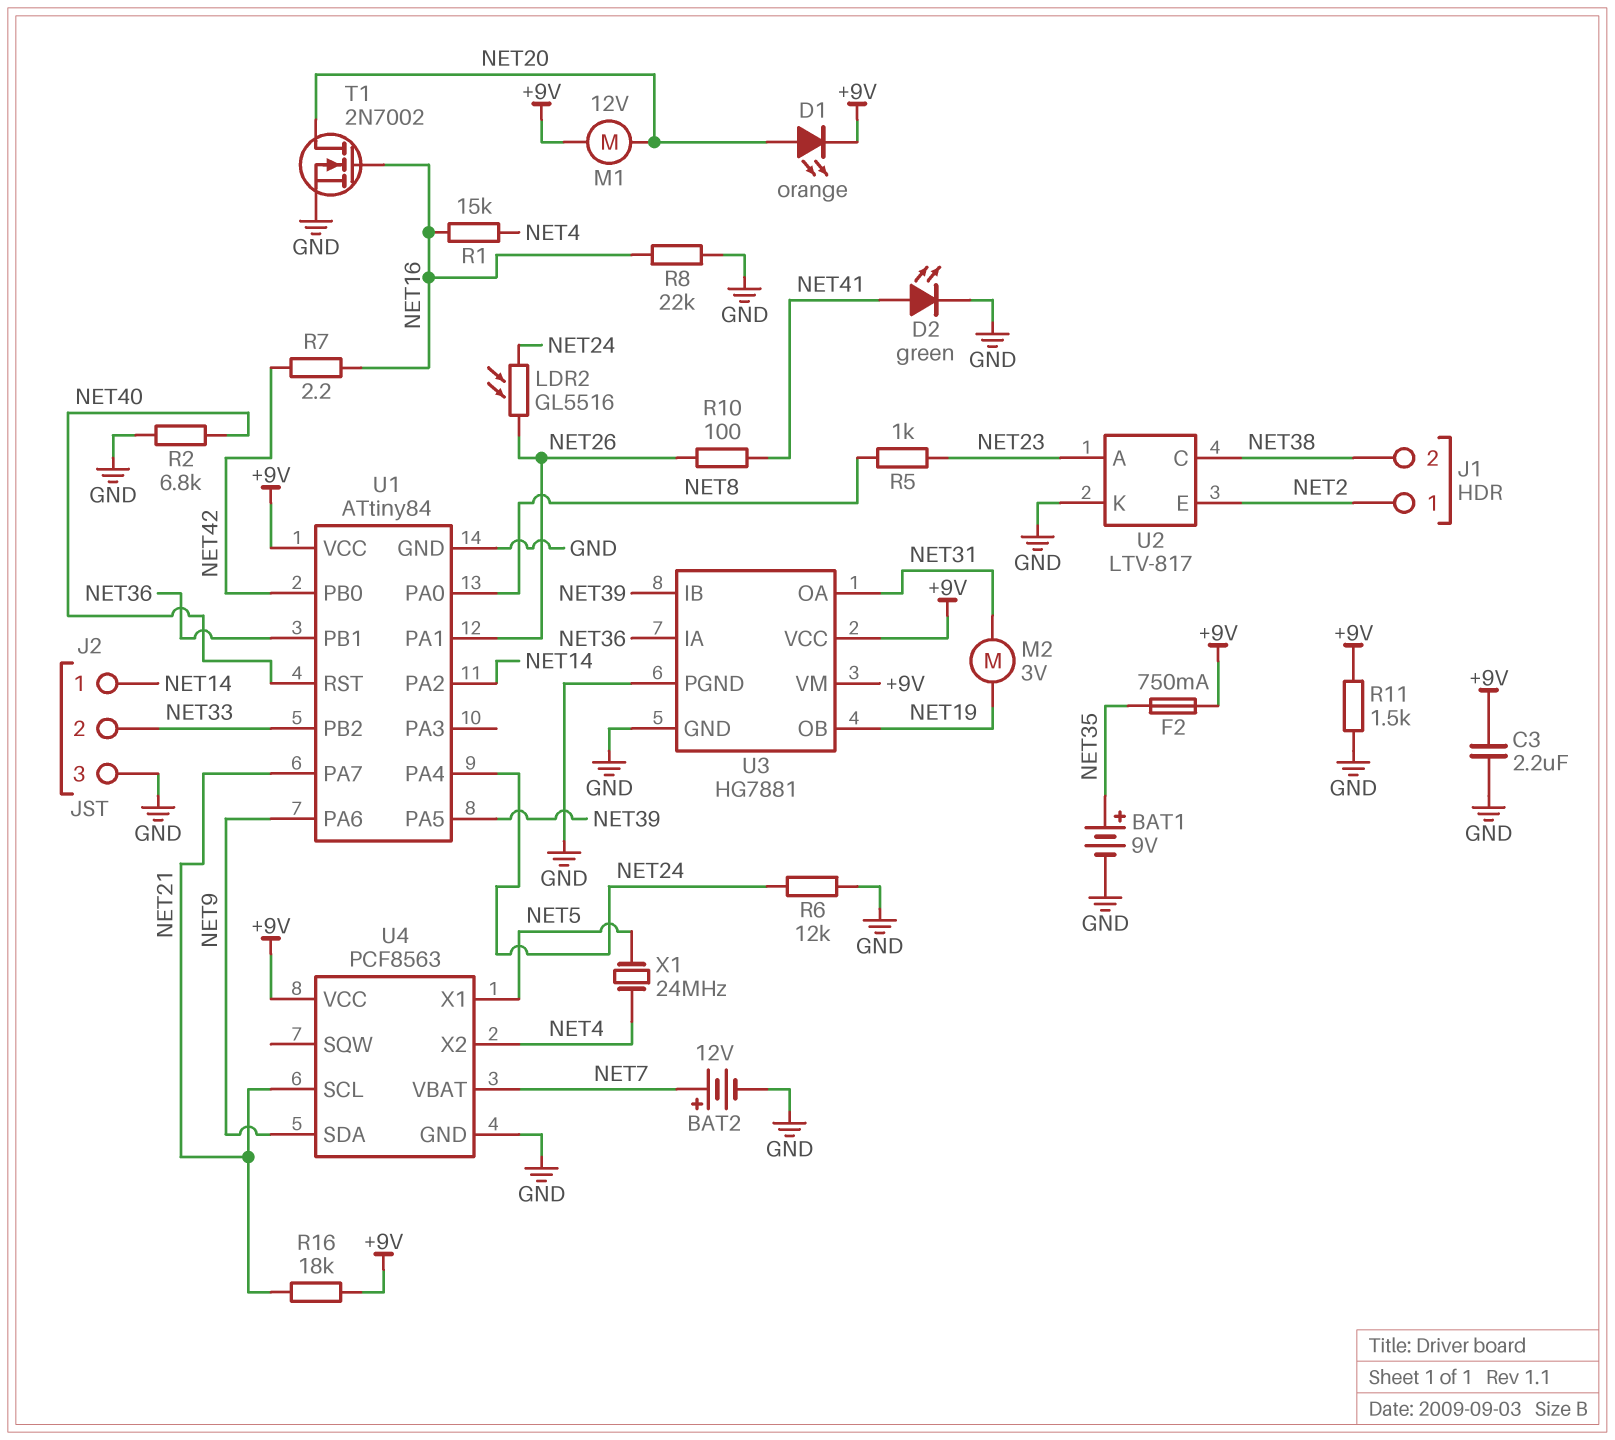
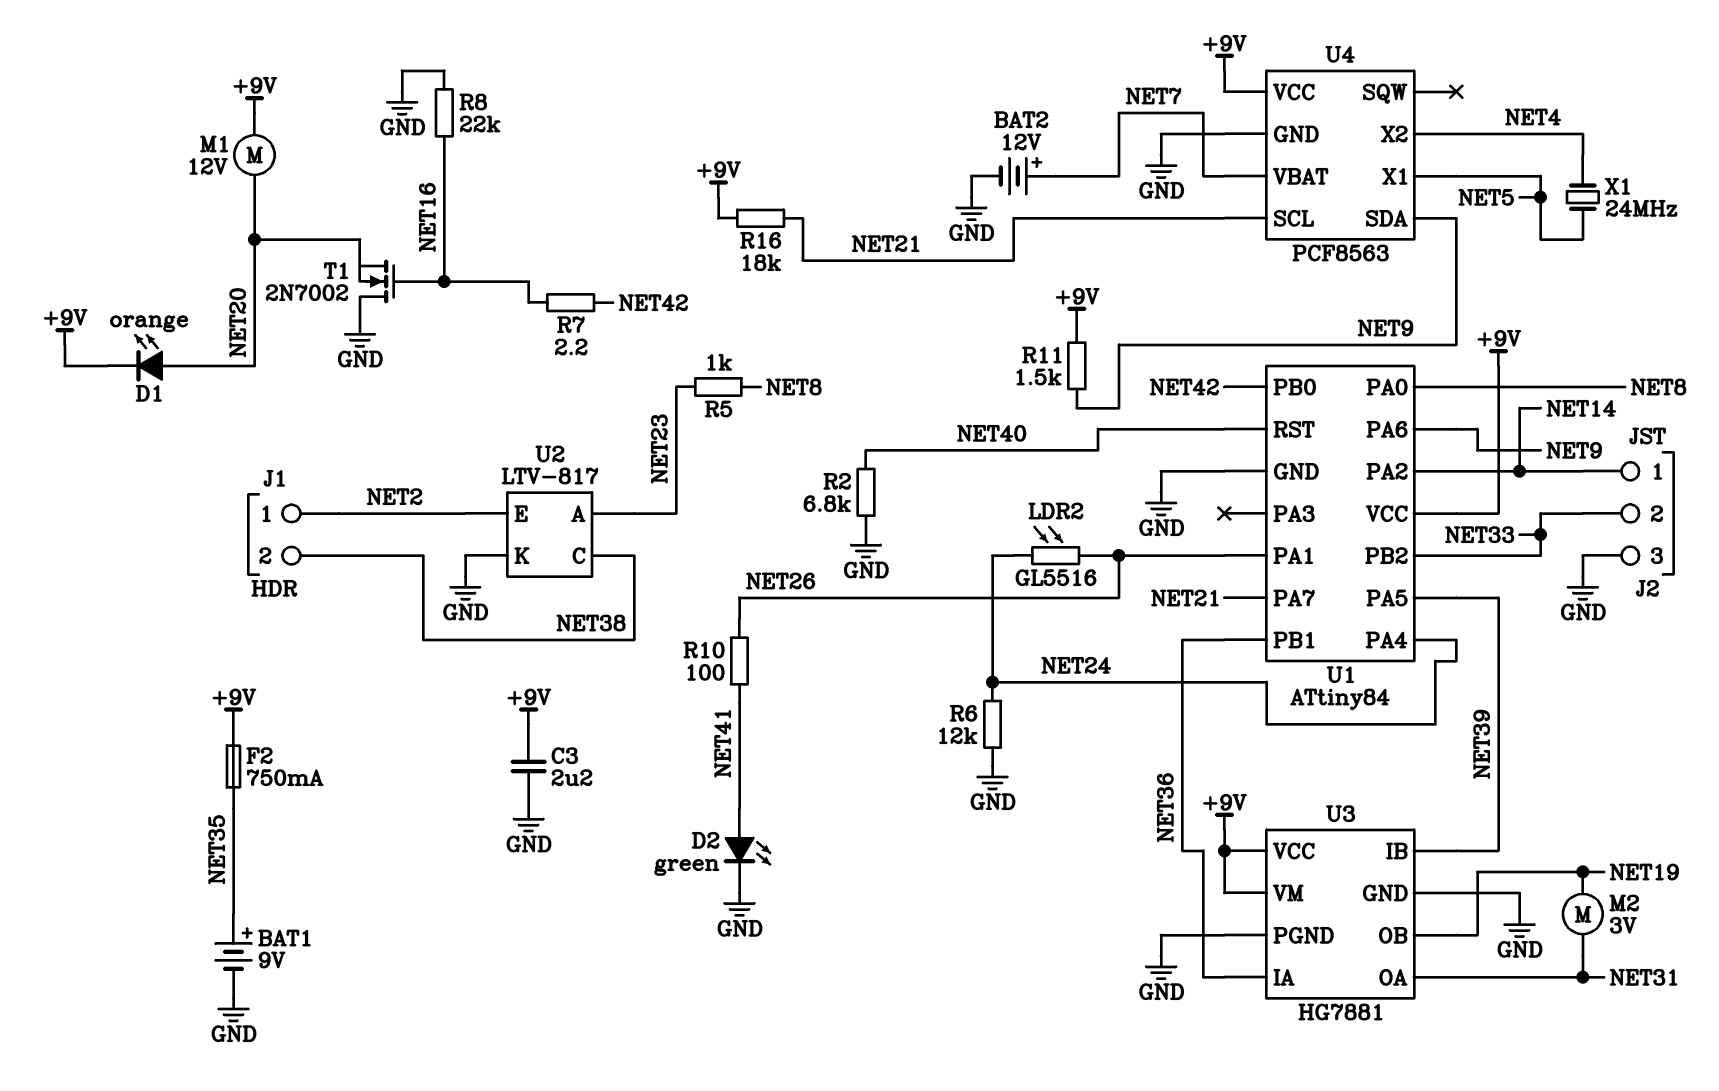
R1: 15k (NET4, NET16) -> none
R11: 1.5k (+9V, GND) -> 1.5k (+9V, NET9)
T1: NMOS 2N7002 (G NET16, D NET20, S GND) -> NMOS 2N7002 (G NET16, D GND, S NET20)

